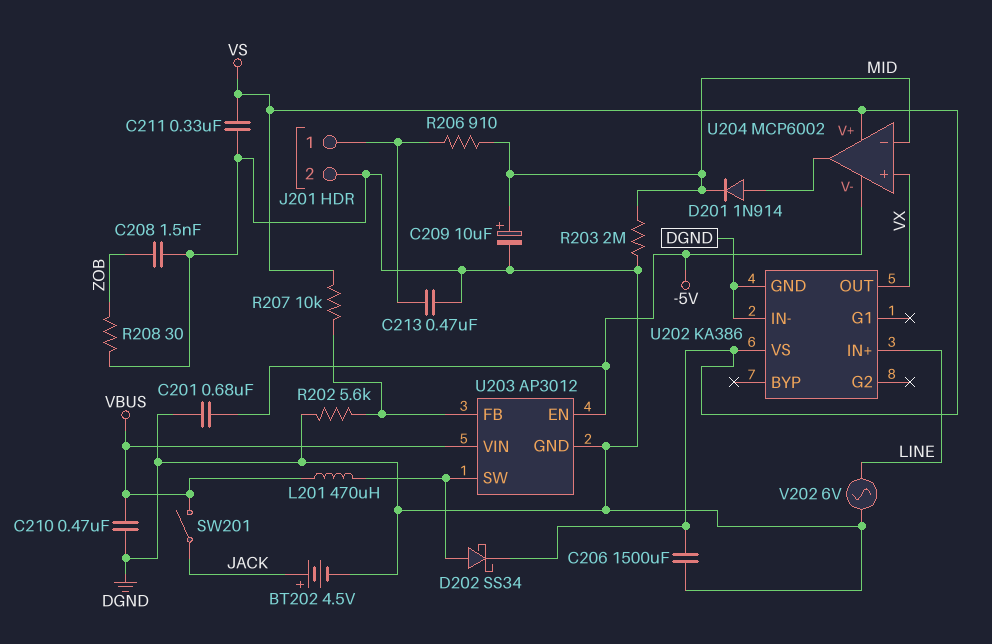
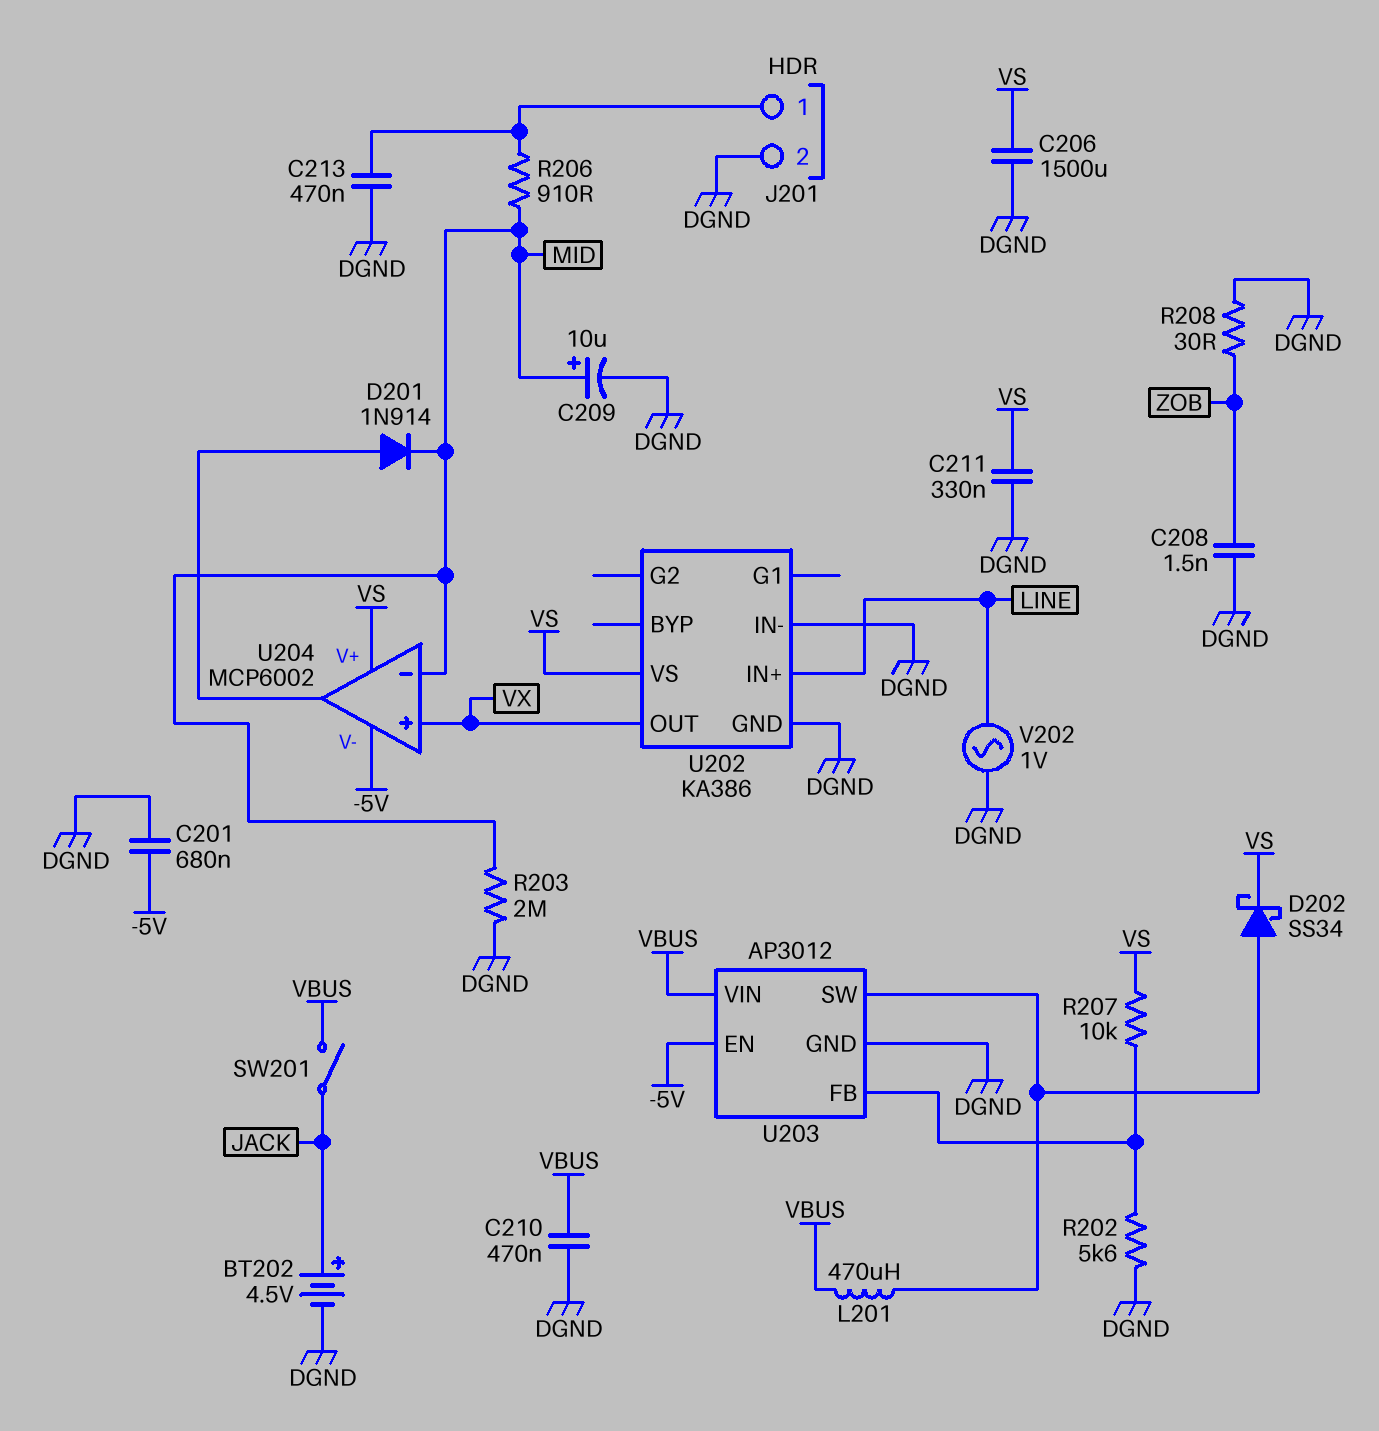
V202: AC 6V (DGND, LINE) -> AC 1V (DGND, LINE)

